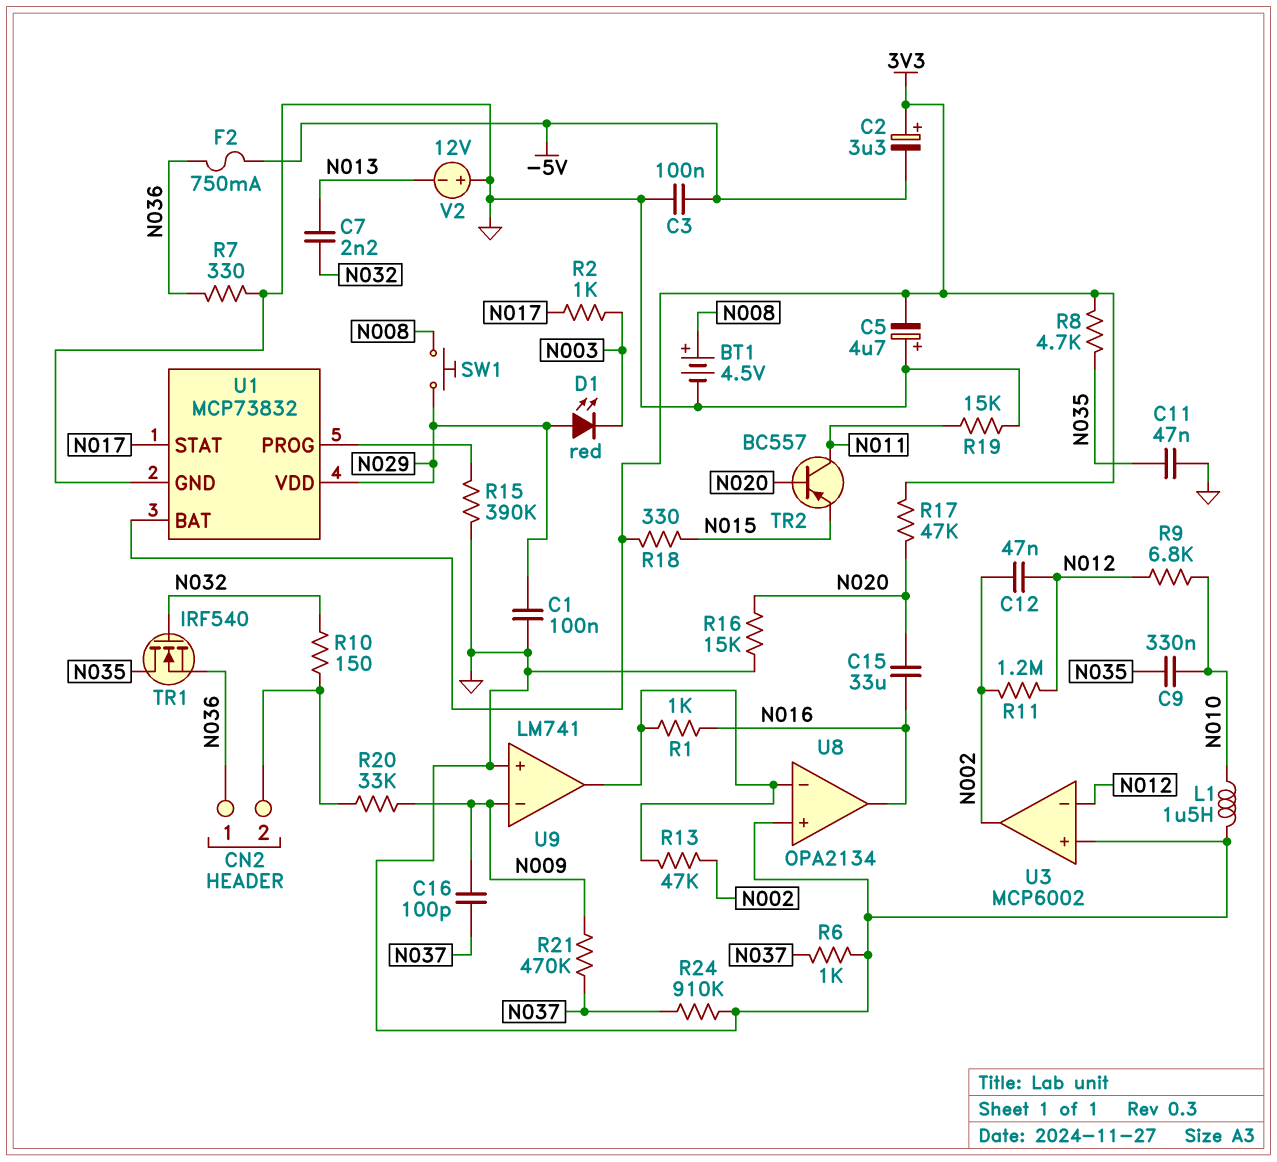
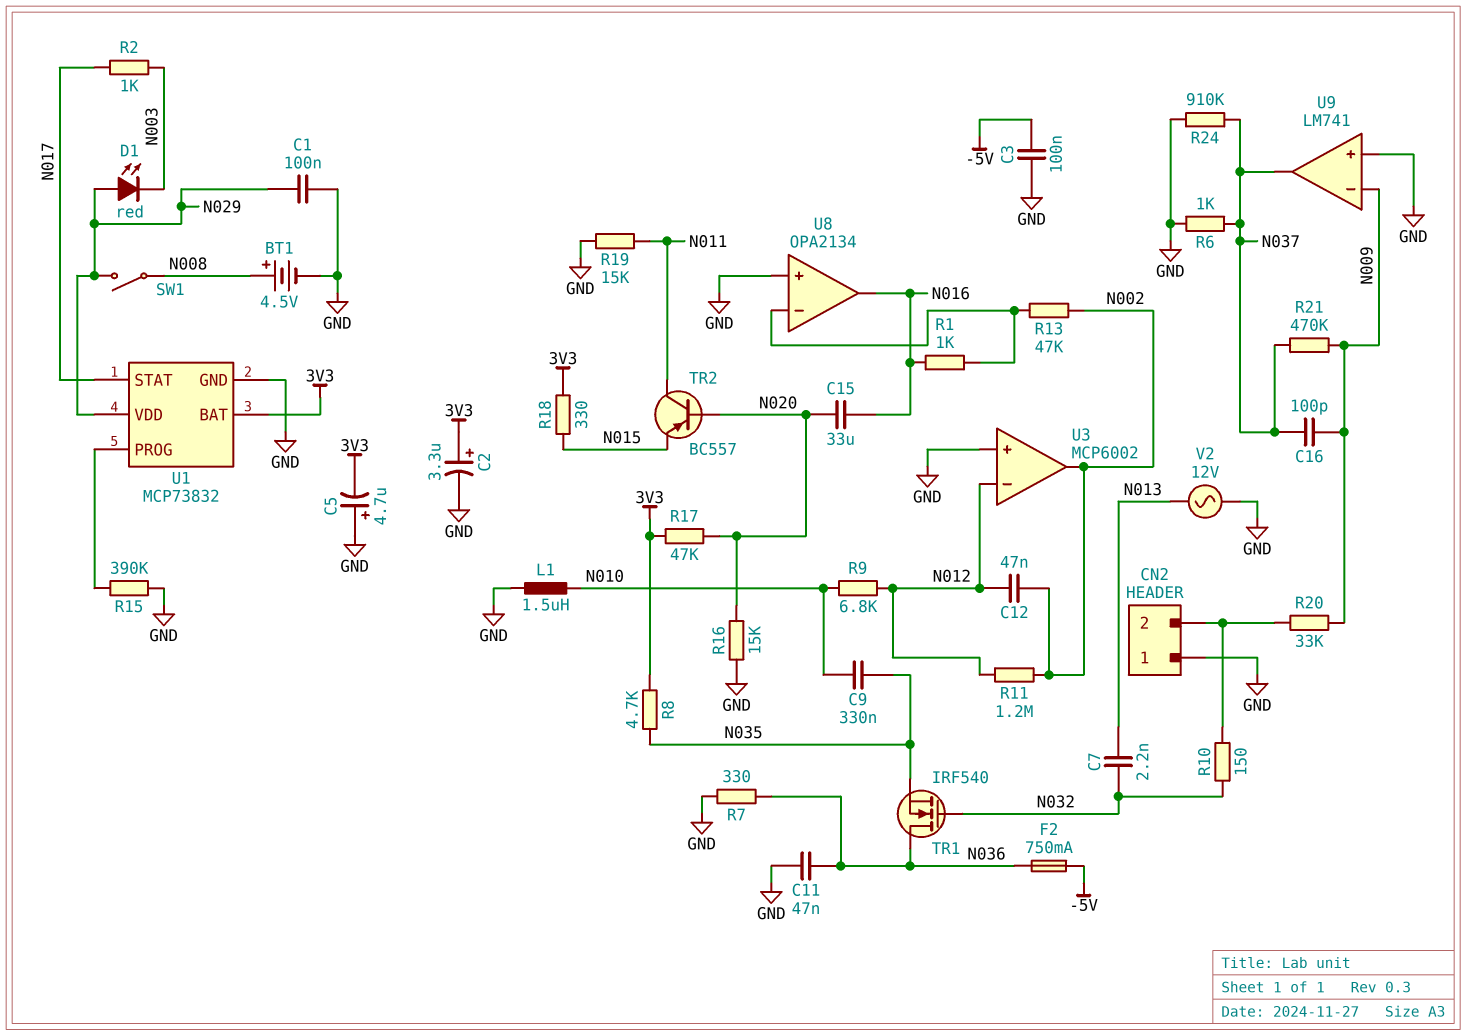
C2: 3.3uF (plus 3V3, minus -5V) -> 3.3uF (plus 3V3, minus GND)
C11: 47nF (GND, N035) -> 47nF (GND, N036)
CN2 pin 1: N036 -> GND
SW1: button (N008, N029) -> switch (N008, N029)
TR1: NMOS IRF540 (G N032, D N035, S N036) -> NMOS IRF540 (G N032, D N036, S N035)
U9 pin out: U8/in- -> N037
V2: 12V (plus GND, minus N013) -> AC 12V (GND, N013)

